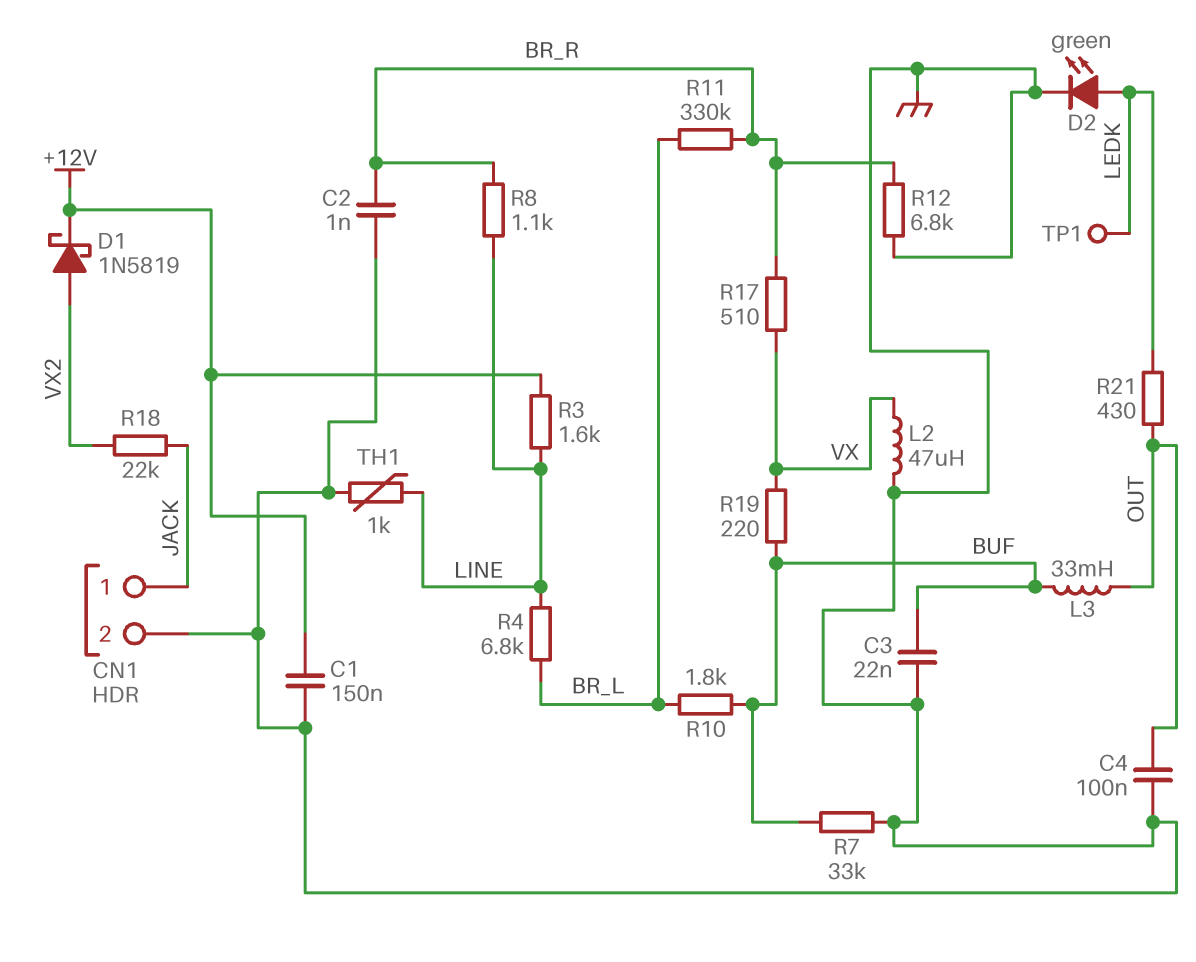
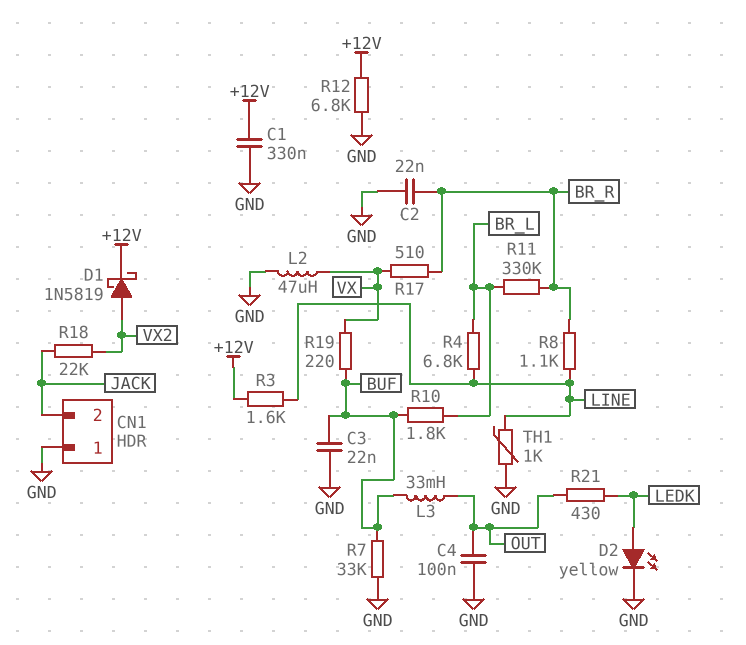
C1: 150nF (+12V, GND) -> 330nF (+12V, GND)
C2: 1nF (BR_R, GND) -> 22nF (BR_R, GND)
CN1 pin 1: JACK -> GND
CN1 pin 2: GND -> JACK
D2: LED green (A LEDK, K GND) -> LED yellow (A LEDK, K GND)
R12: 6.8k (BR_R, GND) -> 6.8k (+12V, GND)
TP1: test point (LEDK) -> none

